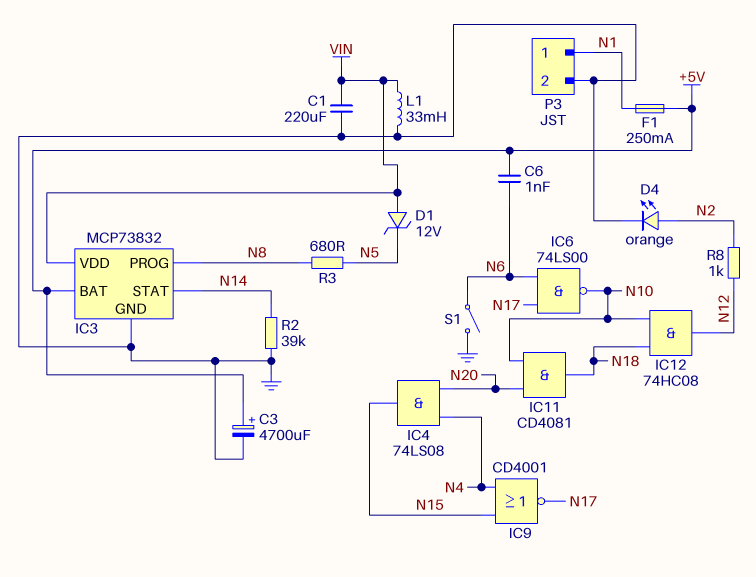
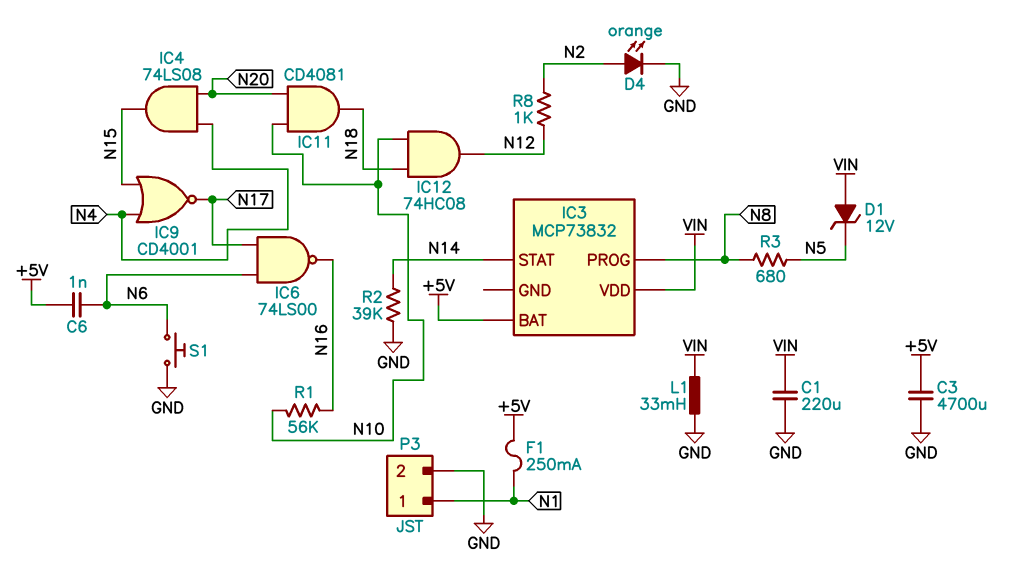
C3: 4700uF (plus +5V, minus GND) -> 4700uF (+5V, GND)
IC3 pin GND: GND -> none
IC6: NAND 74LS00 (in N6, in N17, out N10) -> NAND 74LS00 (in N6, in N17, out N16)
R1: none -> 56k (N10, N16)
S1: switch (GND, N6) -> button (GND, N6)

